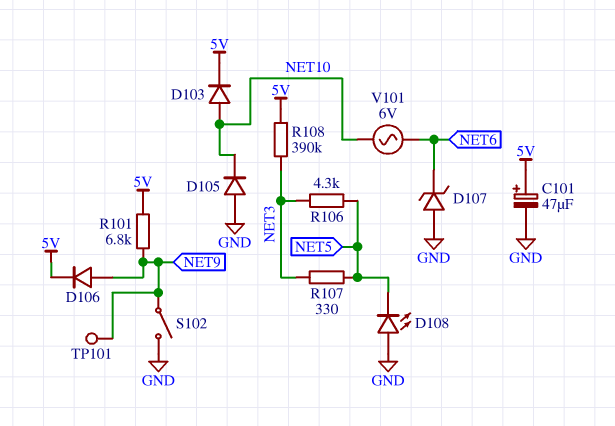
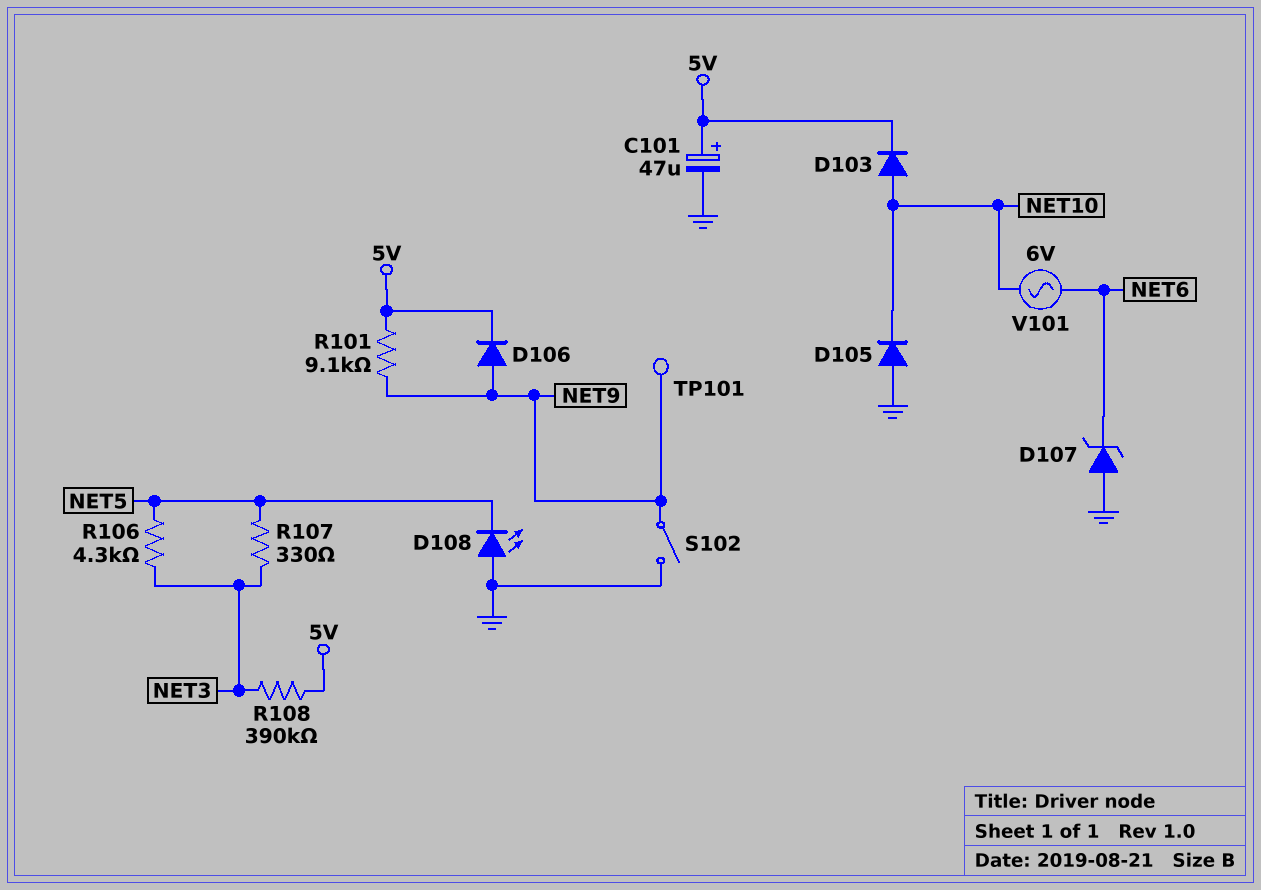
R101: 6.8k (5V, NET9) -> 9.1k (5V, NET9)

